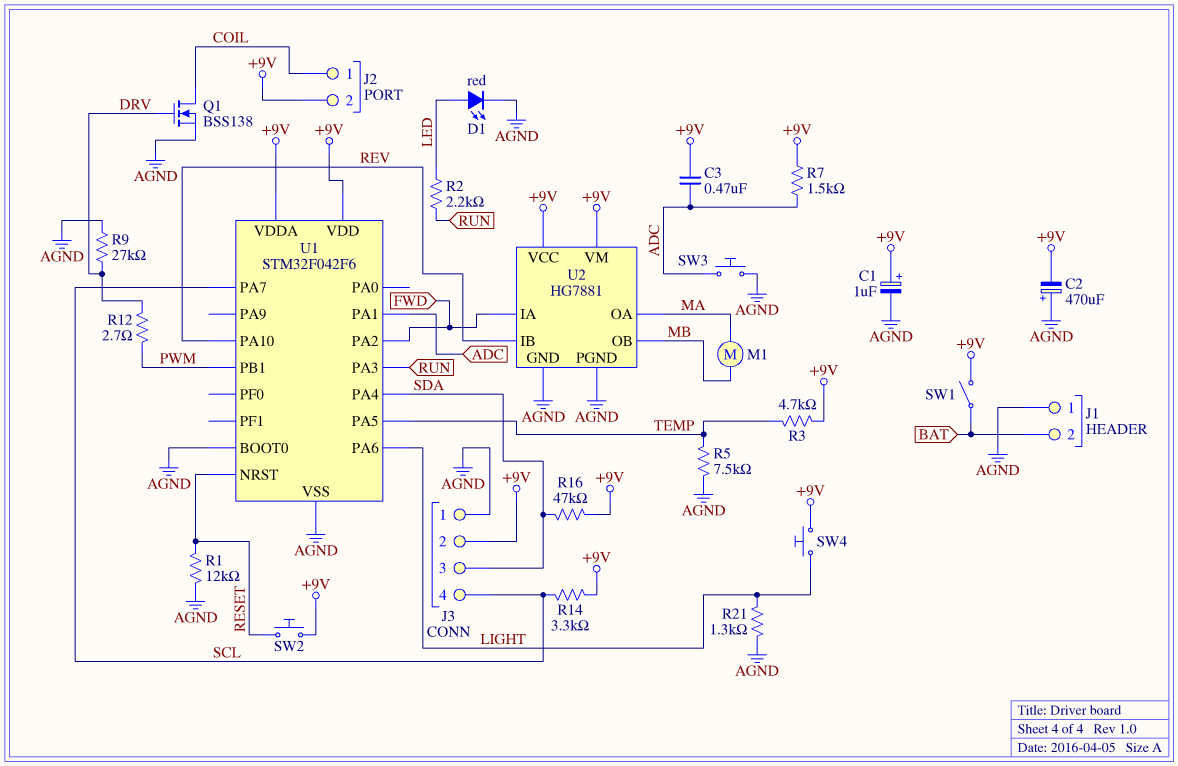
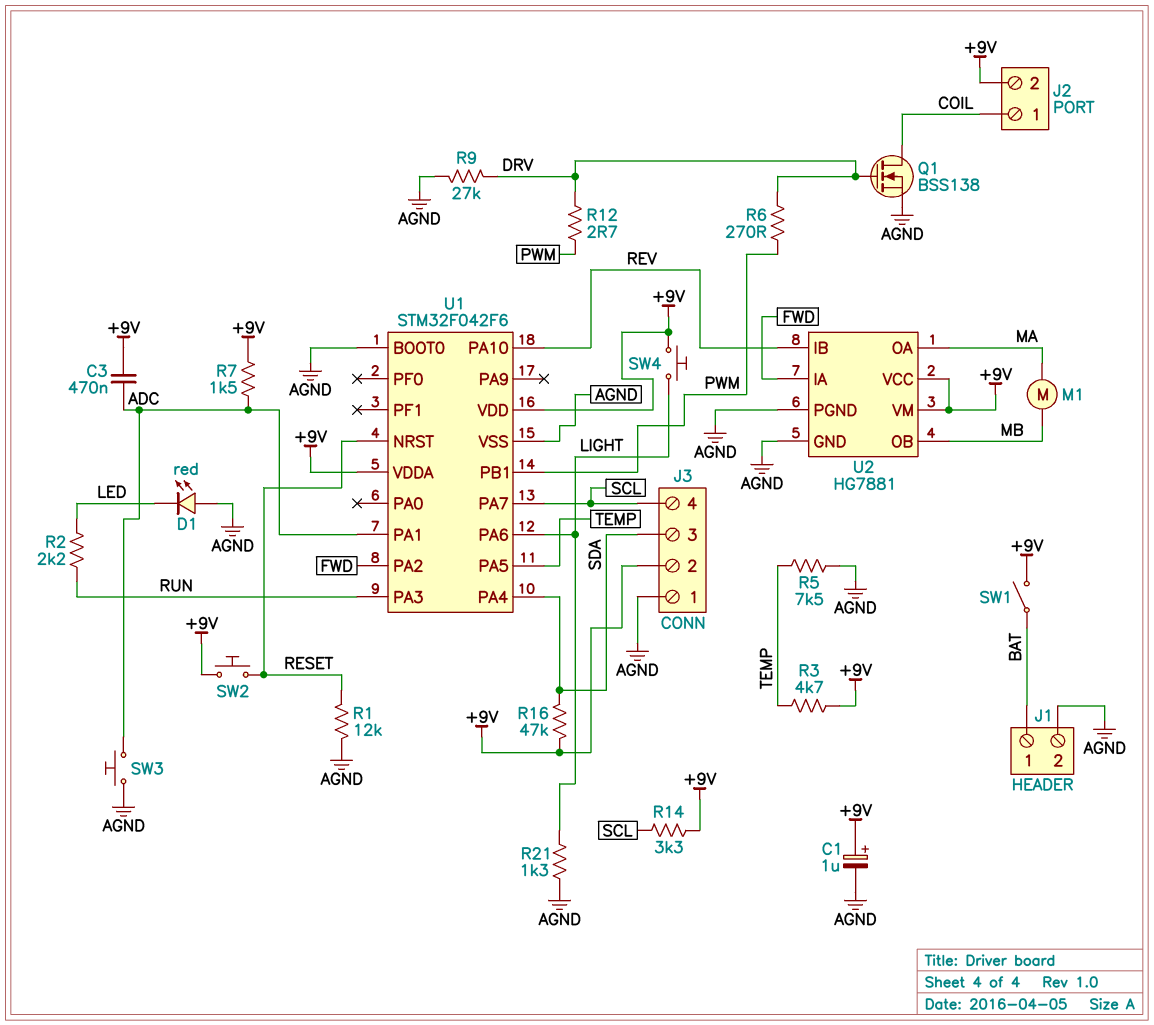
C2: 470uF (plus AGND, minus +9V) -> none
D1: LED red (A LED, K AGND) -> LED red (A AGND, K LED)
J1 pin 1: AGND -> BAT
J1 pin 2: BAT -> AGND
R6: none -> 270 (DRV, PWM)

